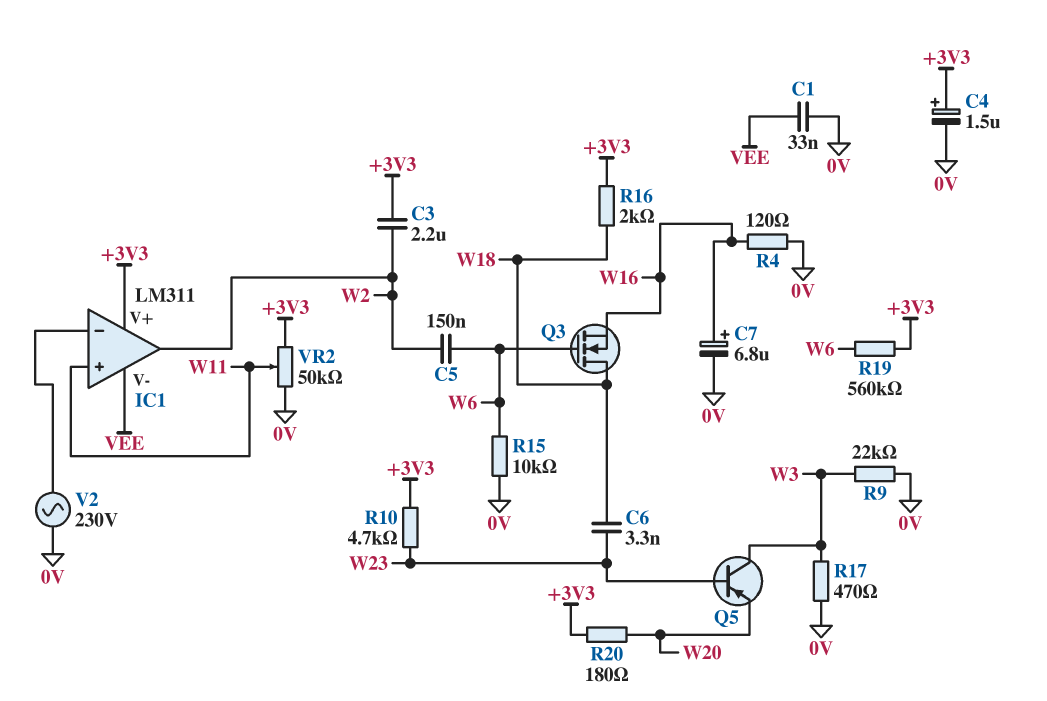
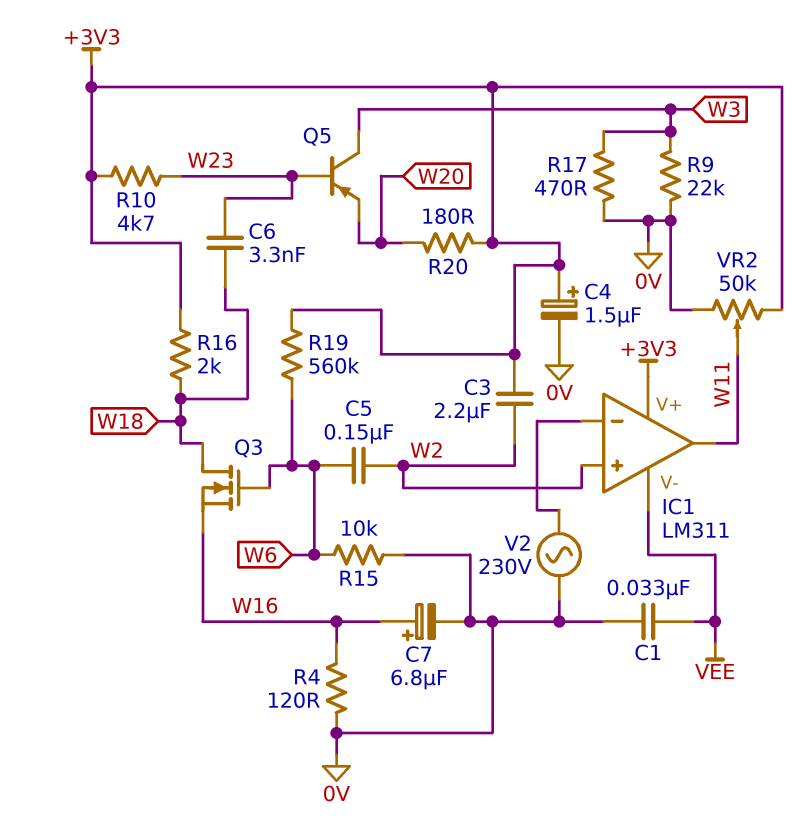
IC1 pin in+: W11 -> W2
IC1 pin out: W2 -> W11

